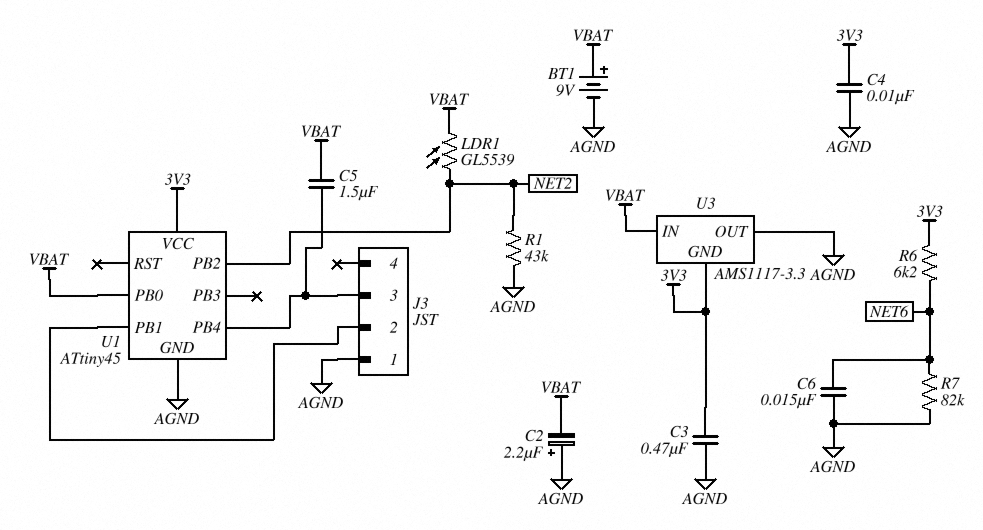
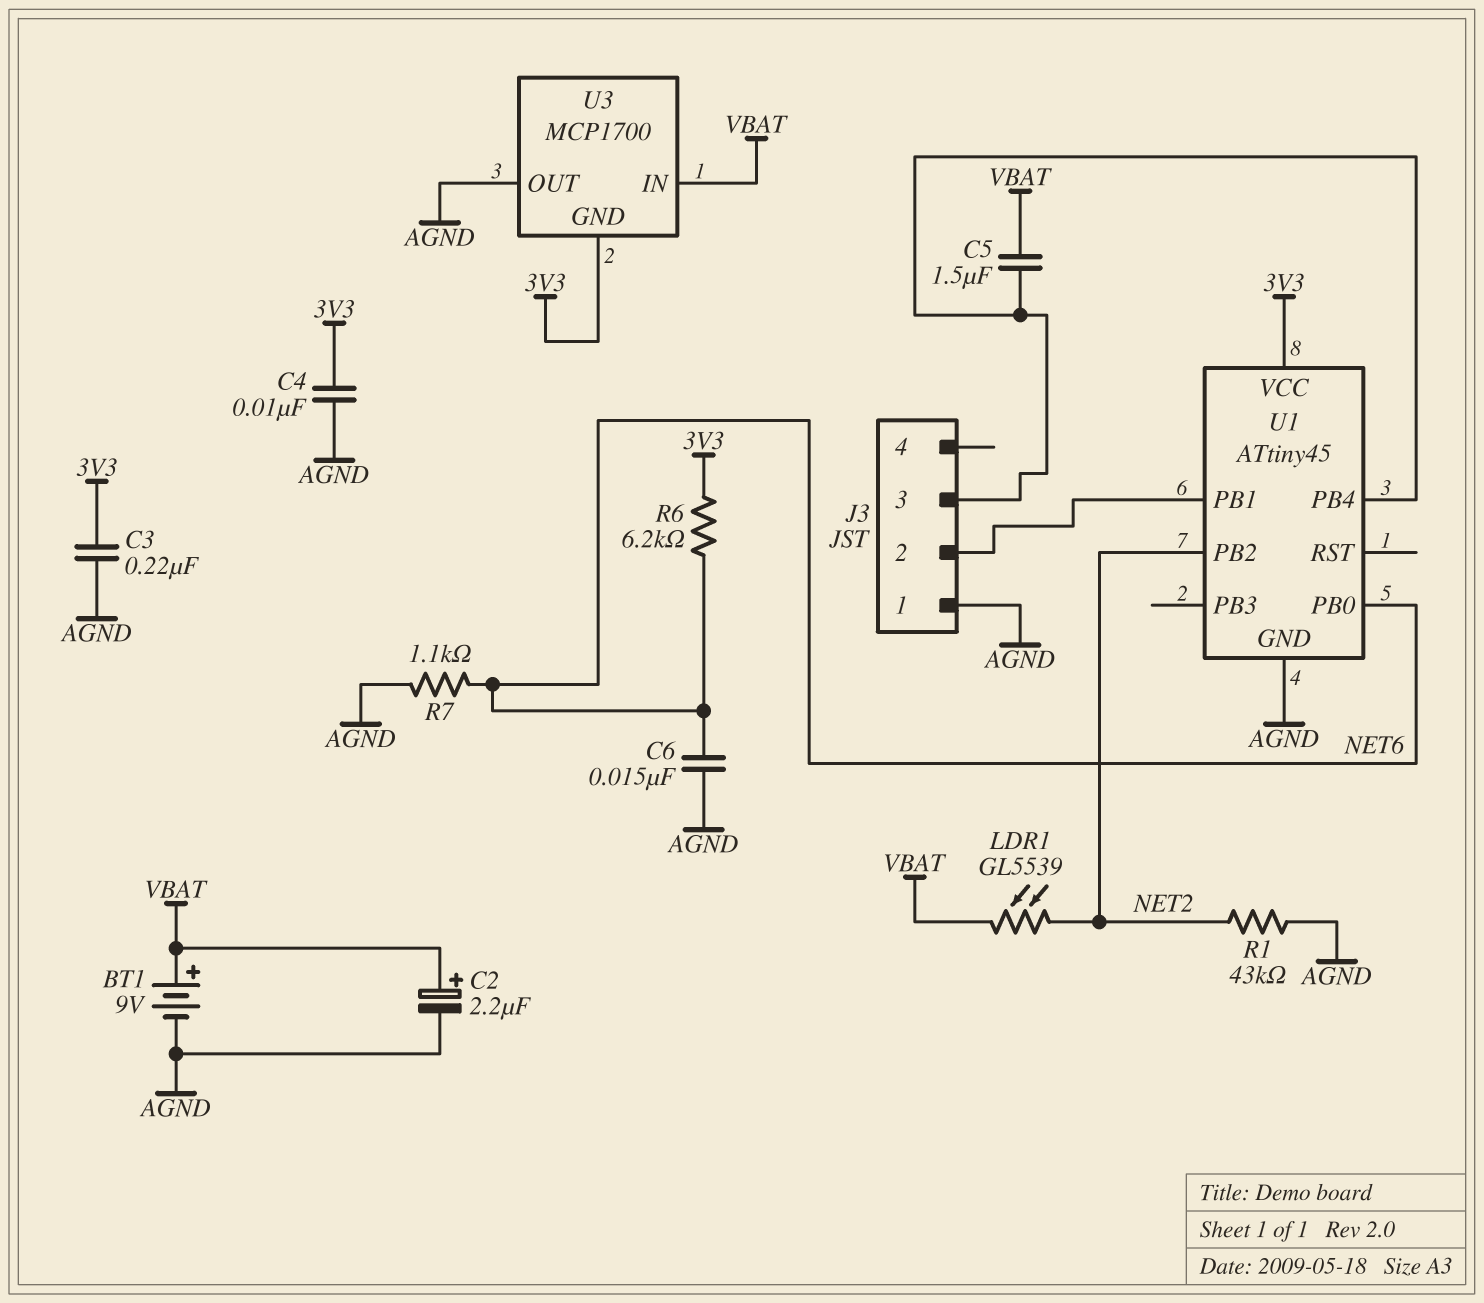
C2: 2.2uF (plus AGND, minus VBAT) -> 2.2uF (plus VBAT, minus AGND)
C3: 470nF (3V3, AGND) -> 220nF (3V3, AGND)
R7: 82k (AGND, NET6) -> 1.1k (AGND, NET6)
U1 pin PB0: VBAT -> NET6
U3: AMS1117-3.3 -> MCP1700

